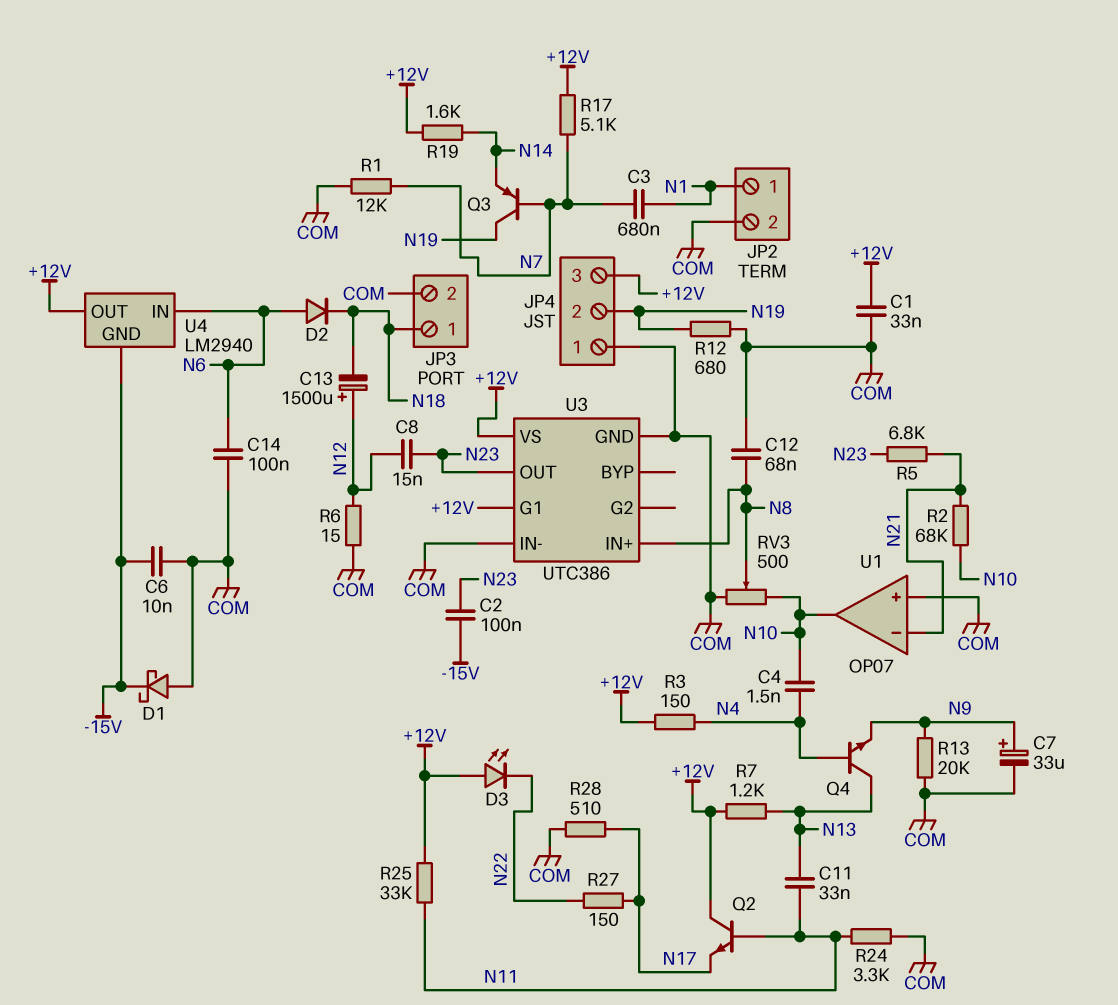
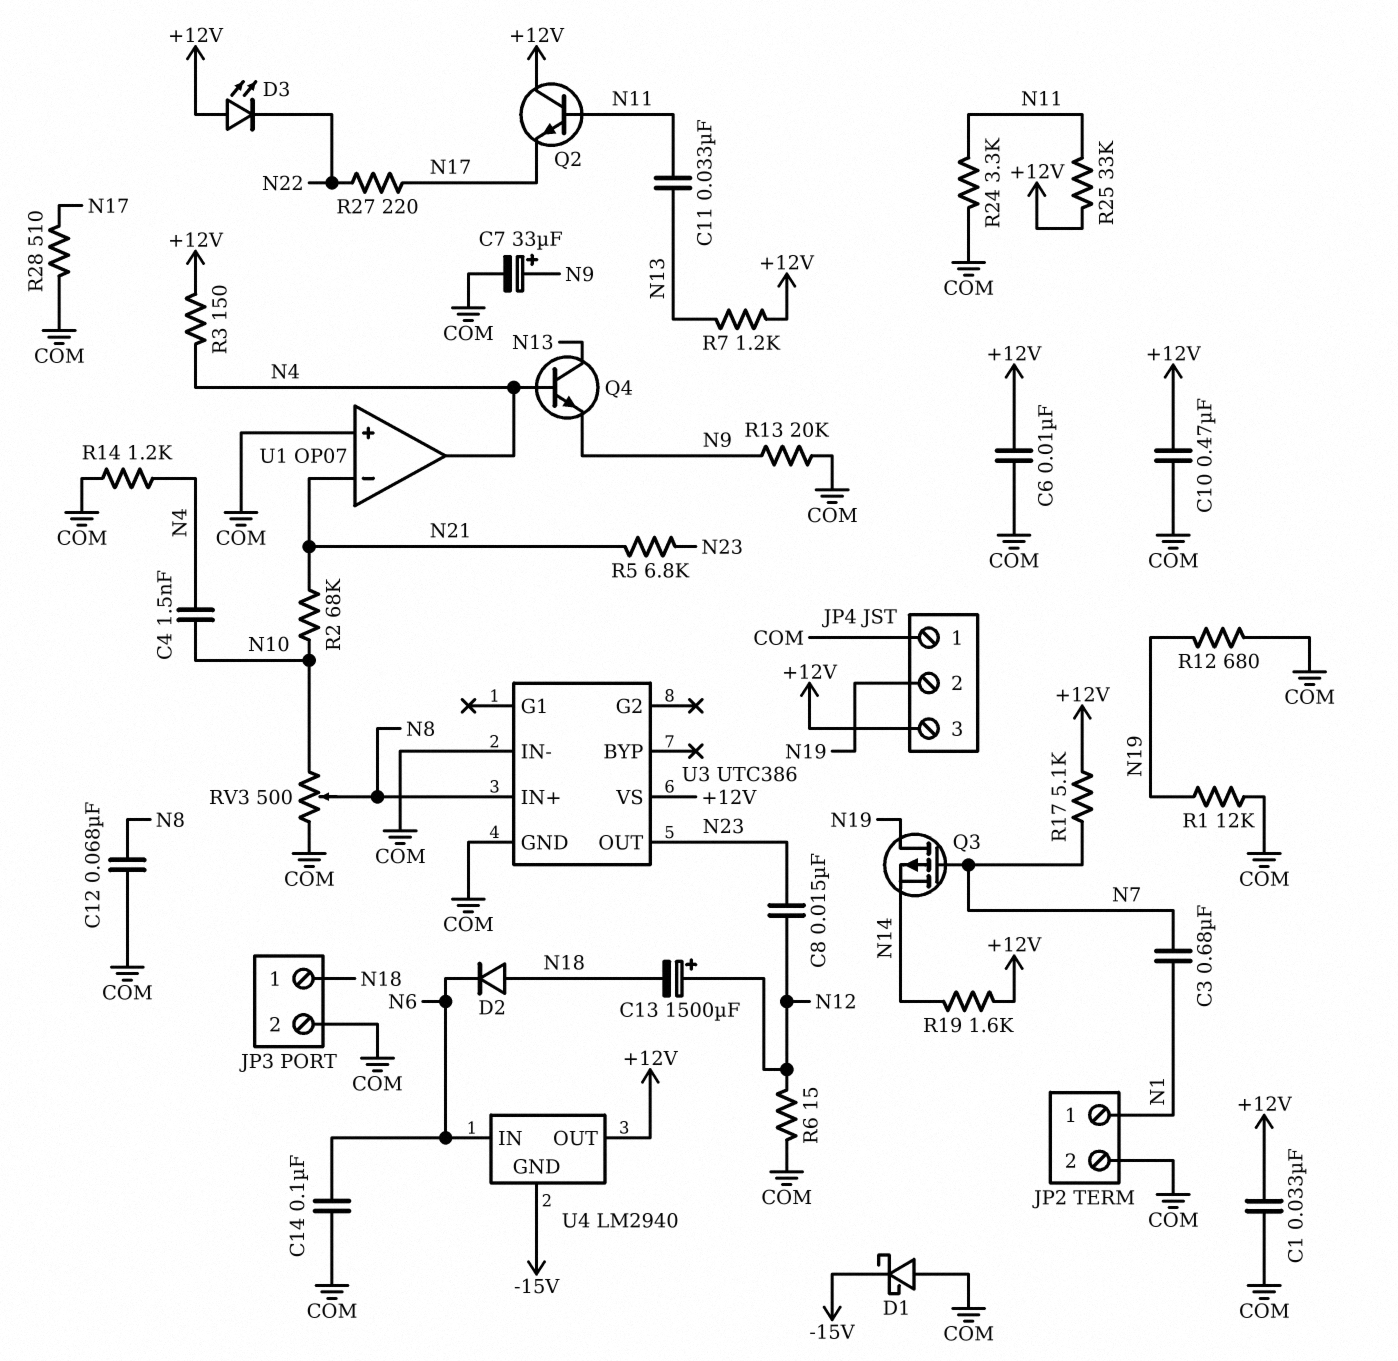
C2: 100nF (-15V, N23) -> none
C6: 10nF (-15V, COM) -> 10nF (+12V, COM)
C10: none -> 470nF (+12V, COM)
D2: diode (A N6, K N18) -> diode (A N18, K N6)
Q3: PNP (B N7, C N19, E N14) -> PMOS (G N7, D N19, S N14)
R1: 12k (COM, N7) -> 12k (COM, N19)
R14: none -> 1.2k (COM, N4)
R27: 150 (N17, N22) -> 220 (N17, N22)
U1 pin out: N10 -> N4
U3 pin G1: +12V -> none

